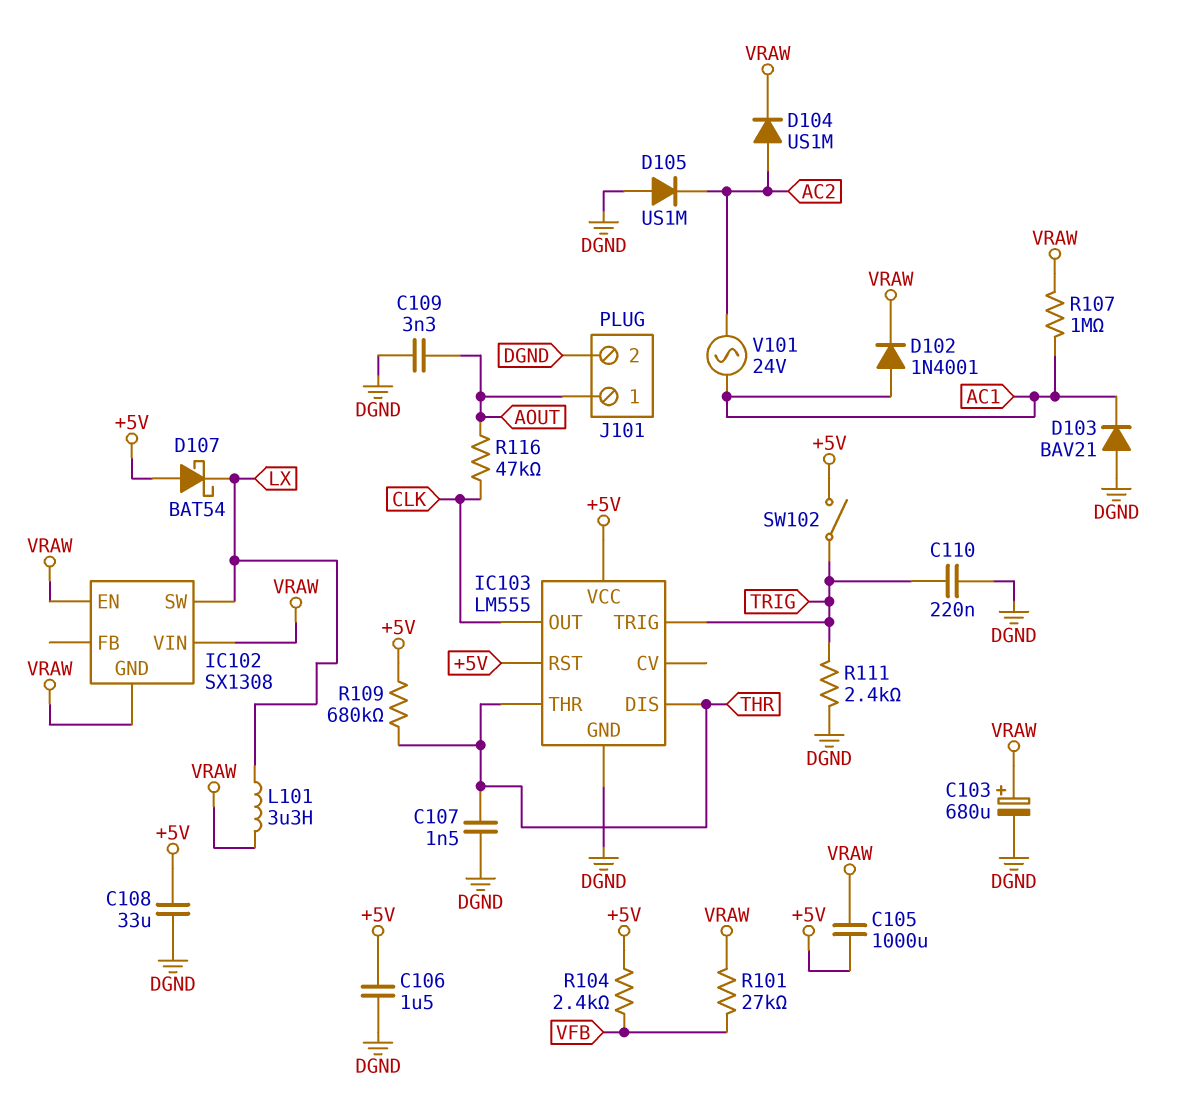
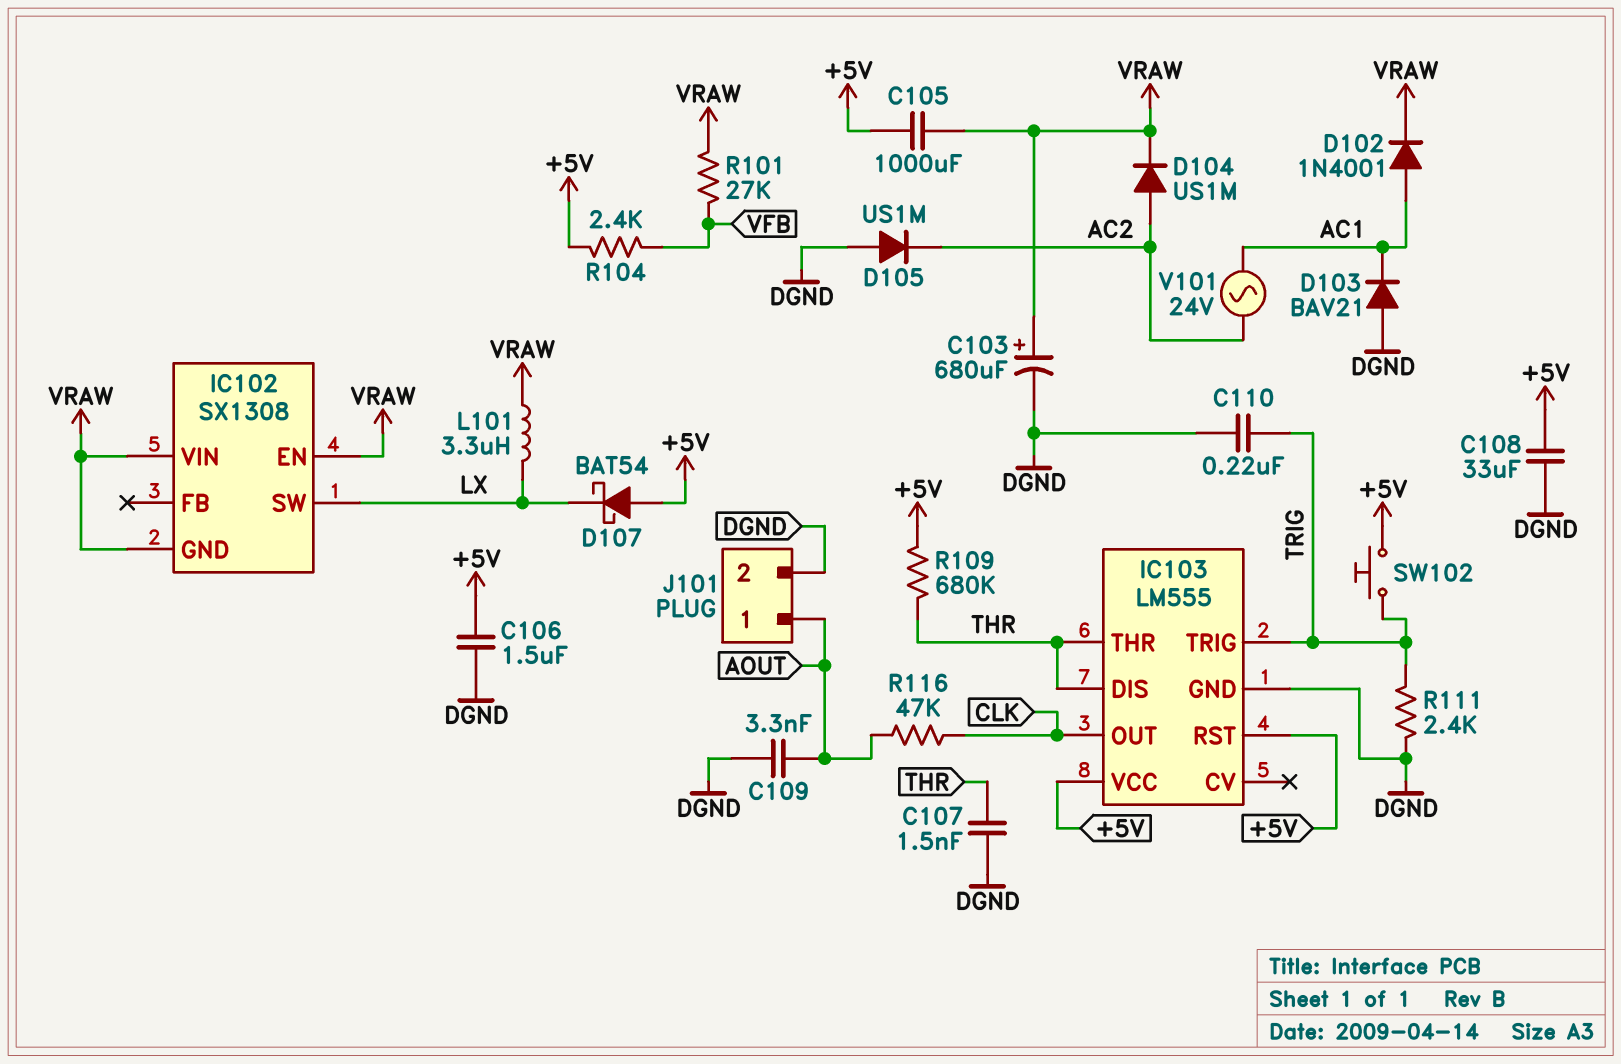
R107: 1M (AC1, VRAW) -> none
SW102: switch (+5V, TRIG) -> button (+5V, TRIG)

